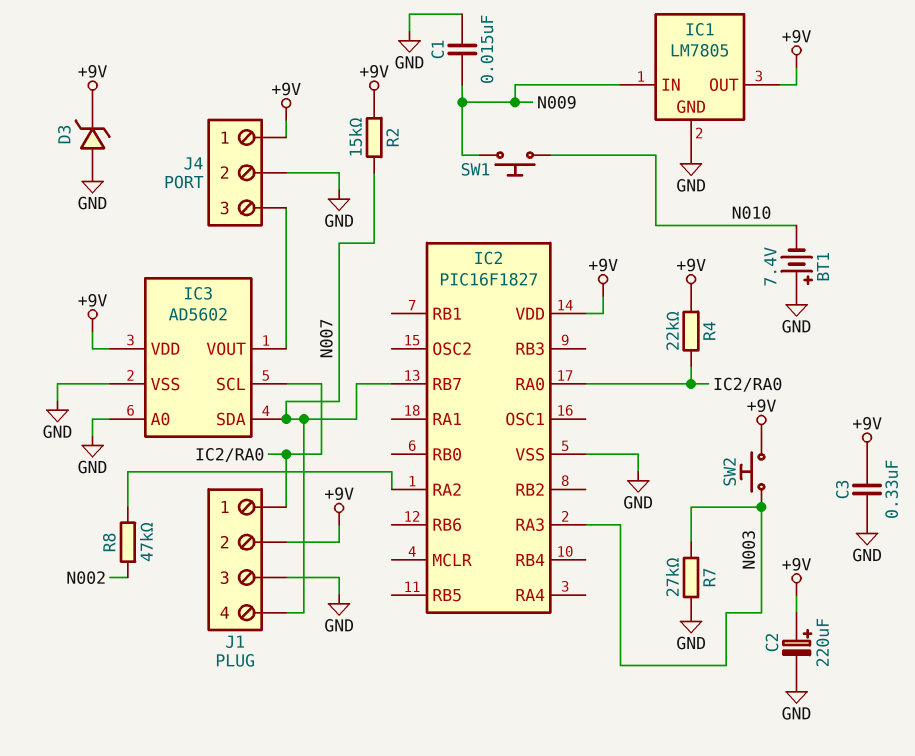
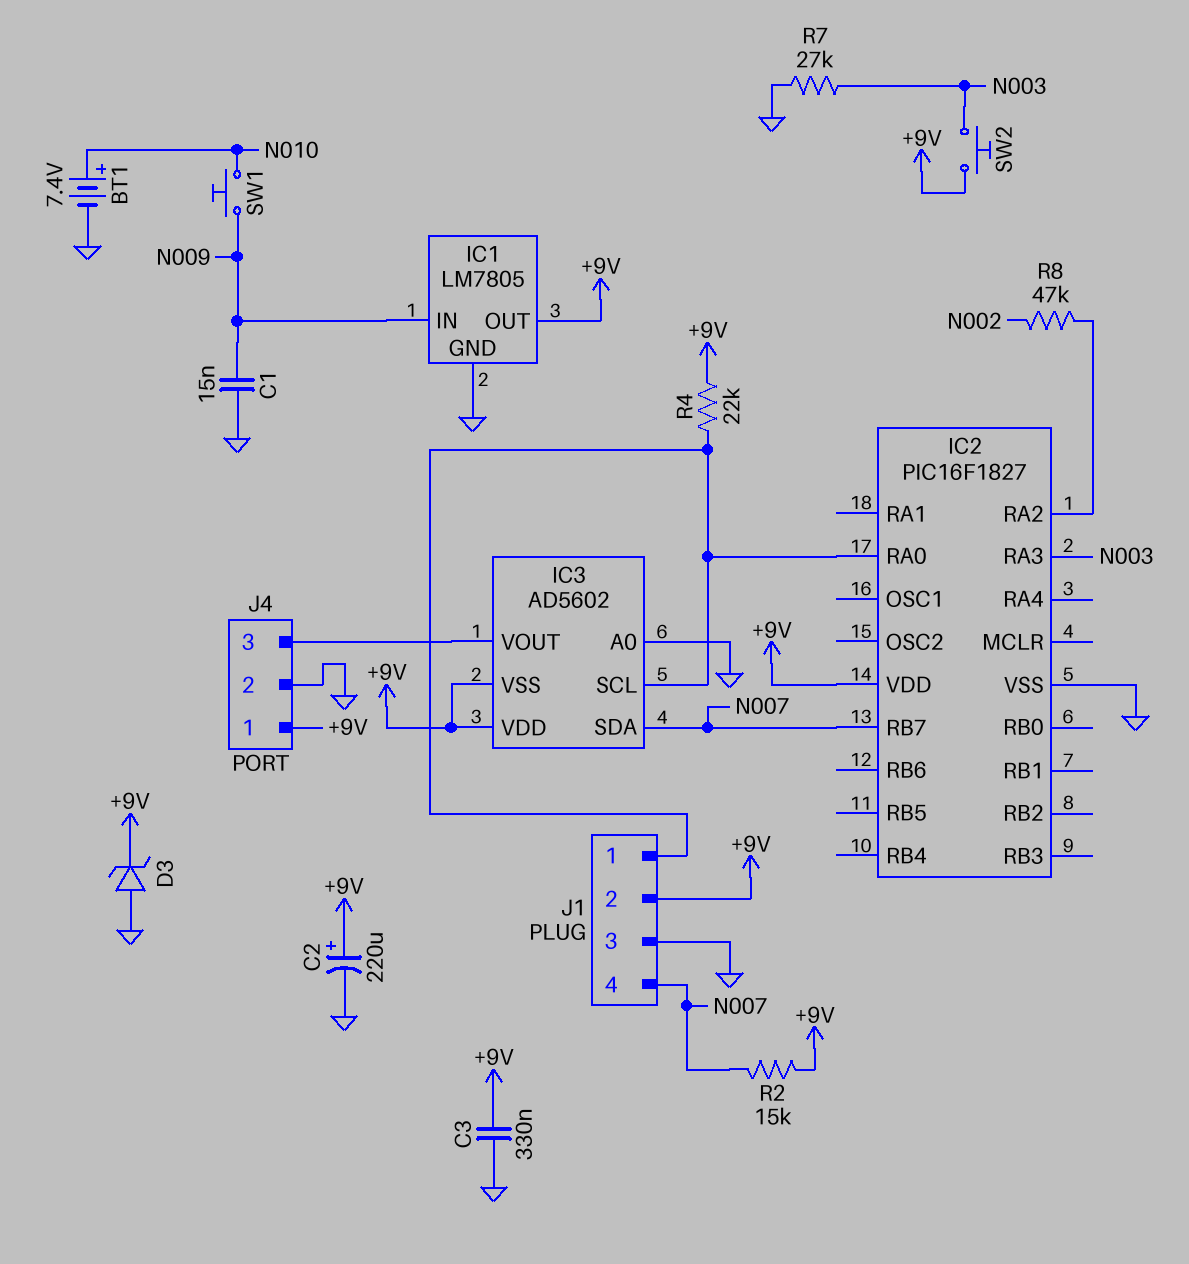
BT1: 7.4V (plus GND, minus N010) -> 7.4V (plus N010, minus GND)
IC3 pin VSS: GND -> +9V

